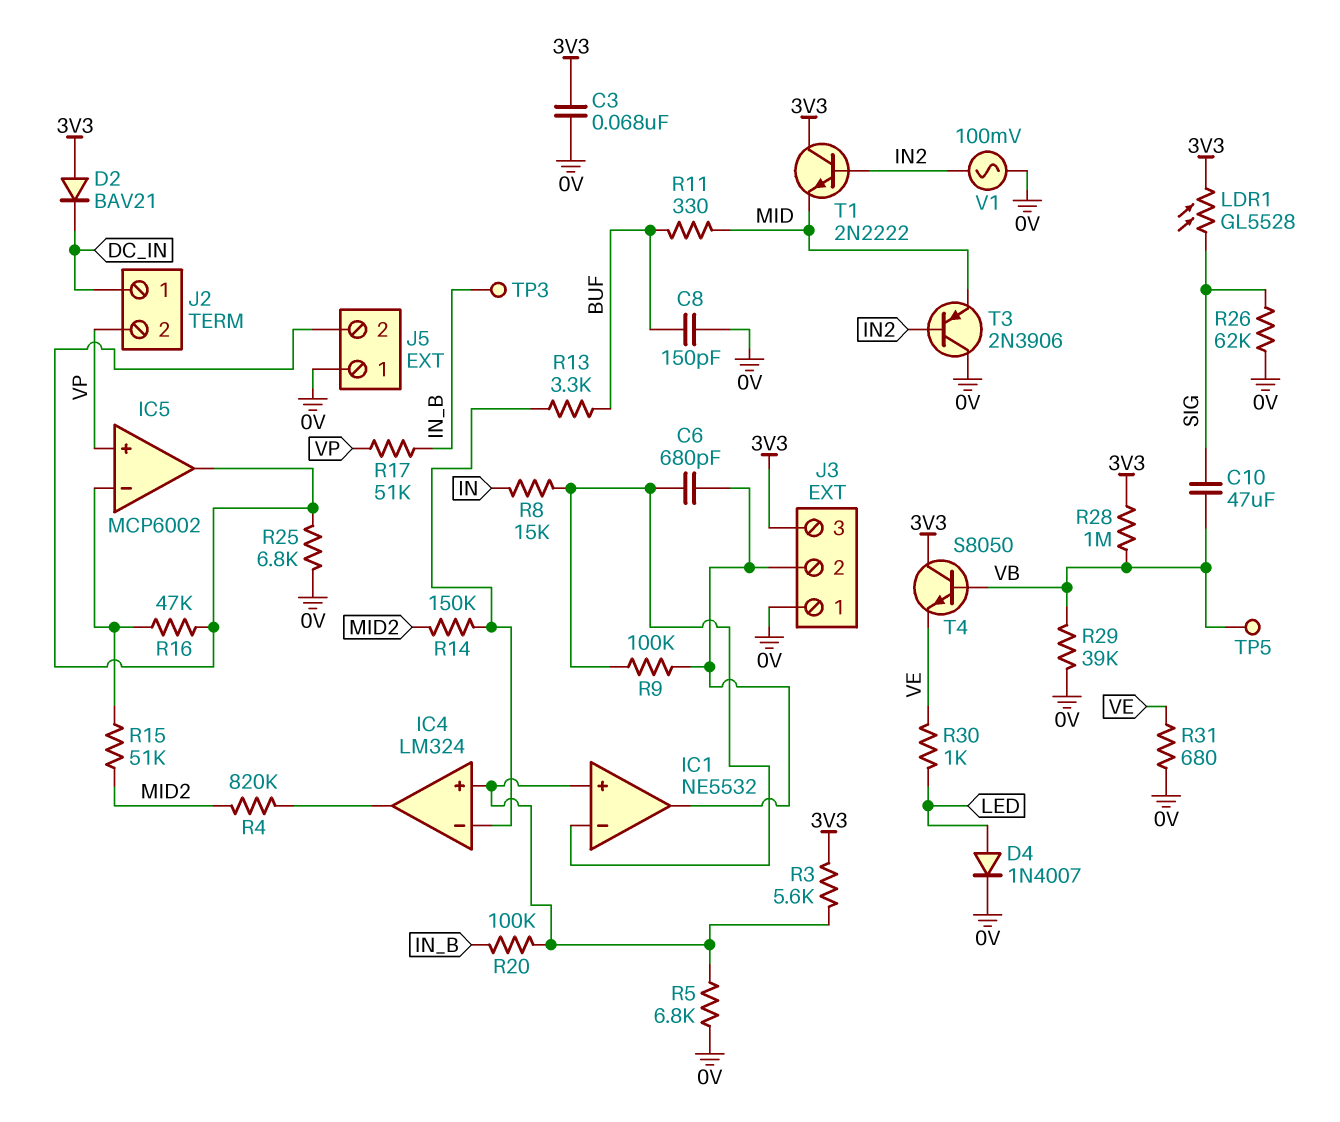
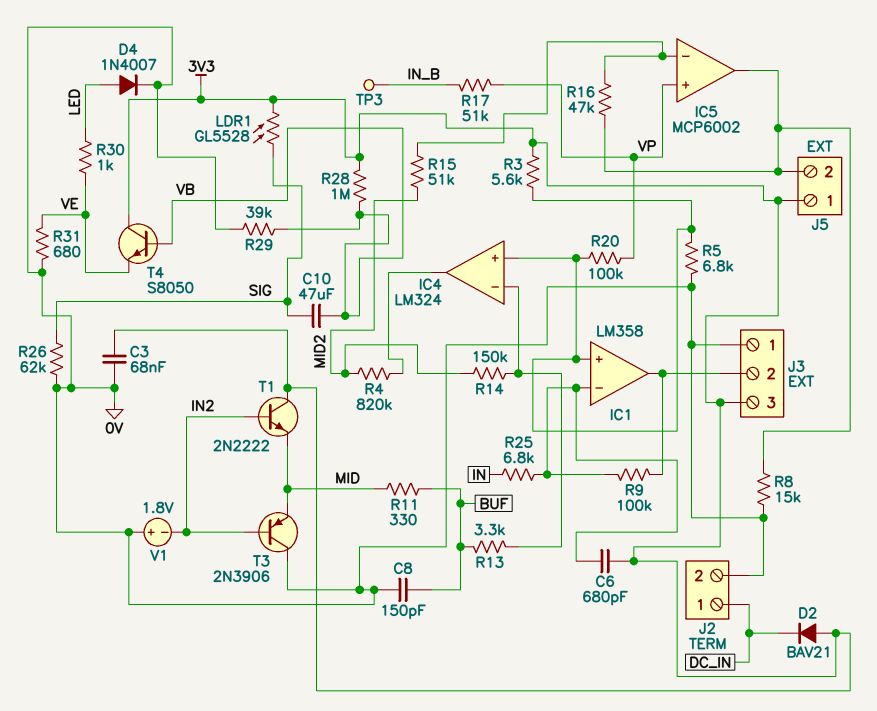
C6: 680pF (IC1/in-, IC1/out) -> 680pF (3V3, IC1/in-)
IC1: NE5532 -> LM358
J2 pin 2: VP -> 0V
J5 pin 1: 0V -> 3V3
R8: 15k (IC1/in-, IN) -> 15k (0V, IC5/out)
R20: 100k (IC1/in+, IN_B) -> 100k (IC1/in+, VP)
R25: 6.8k (0V, IC5/out) -> 6.8k (IC1/in-, IN)
TP5: test point (VB) -> none
V1: AC 100mV (0V, IN2) -> 1.8V (plus 0V, minus IN2)

